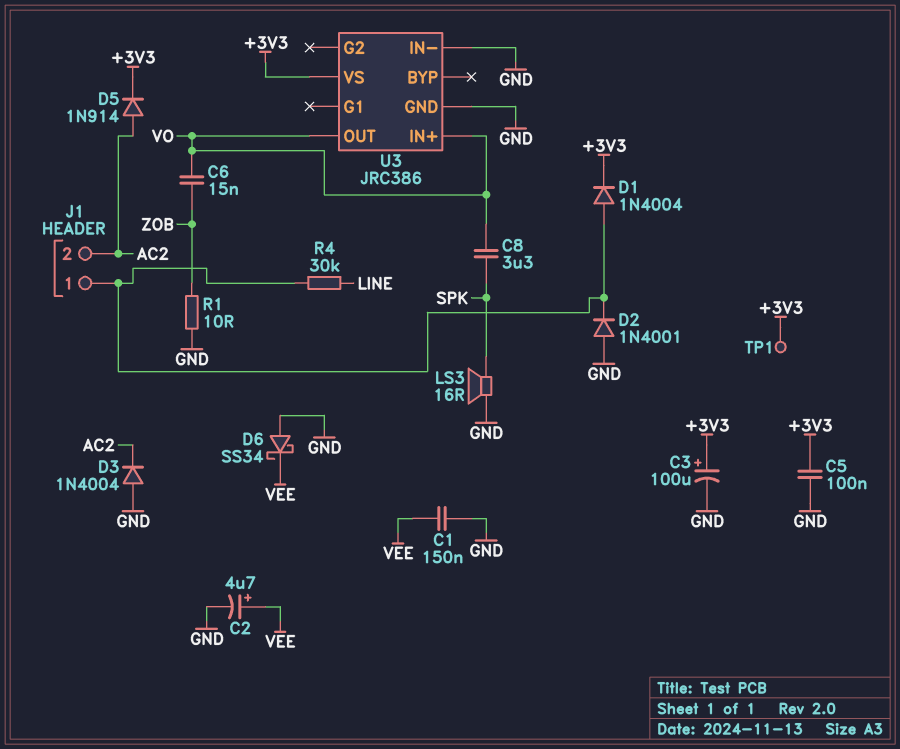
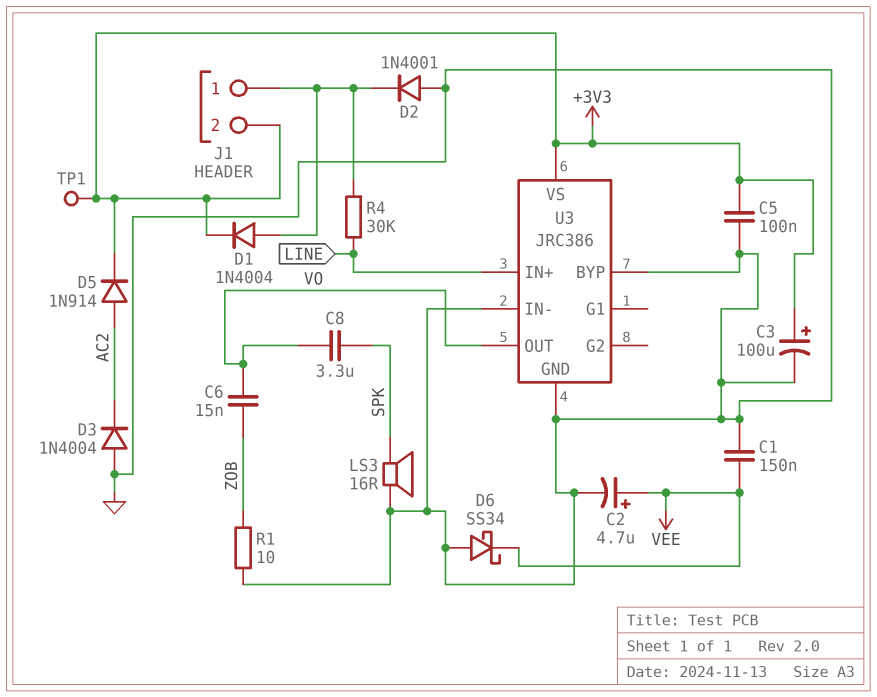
J1 pin 2: AC2 -> +3V3
U3 pin BYP: none -> GND
U3 pin IN+: VO -> LINE

